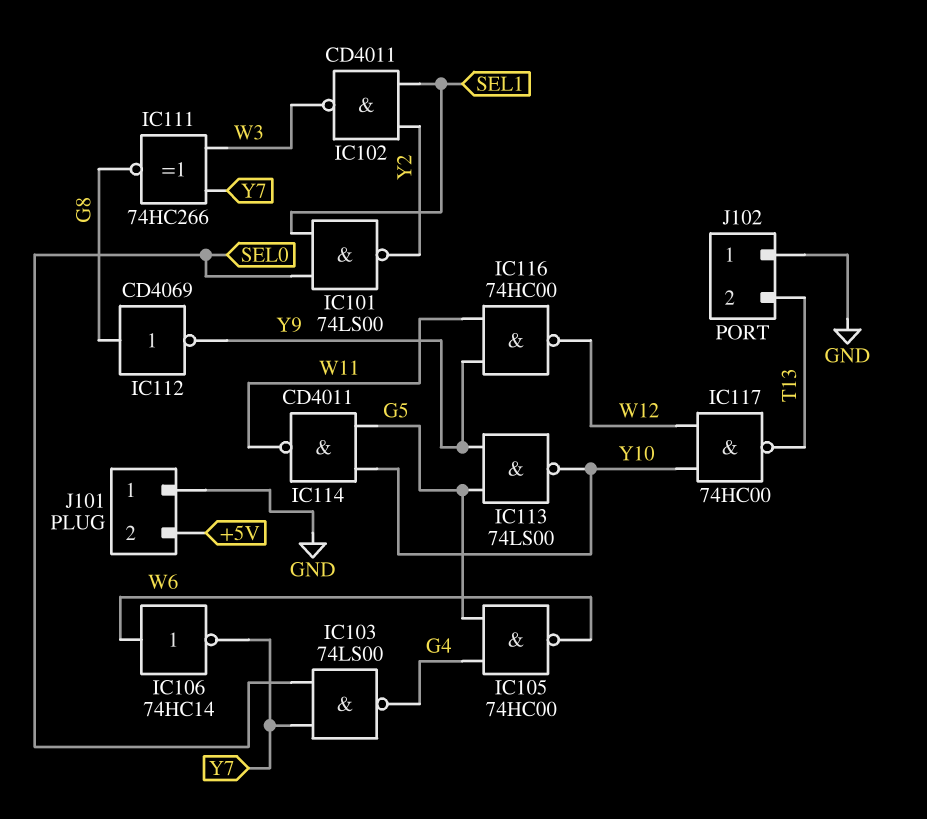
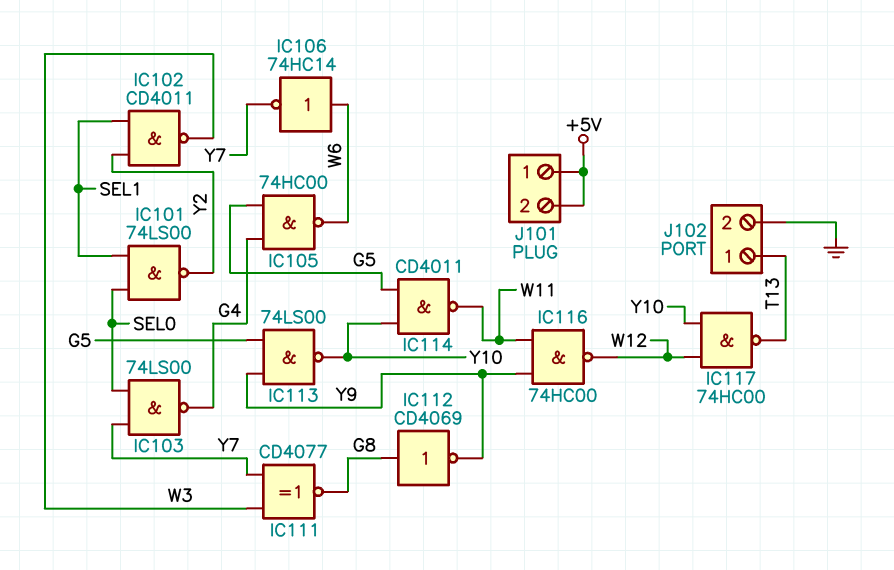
IC111: XNOR 74HC266 (in W3, in Y7, out G8) -> XNOR CD4077 (in W3, in Y7, out G8)
J101 pin 1: GND -> +5V
J102 pin 1: GND -> T13
J102 pin 2: T13 -> GND

